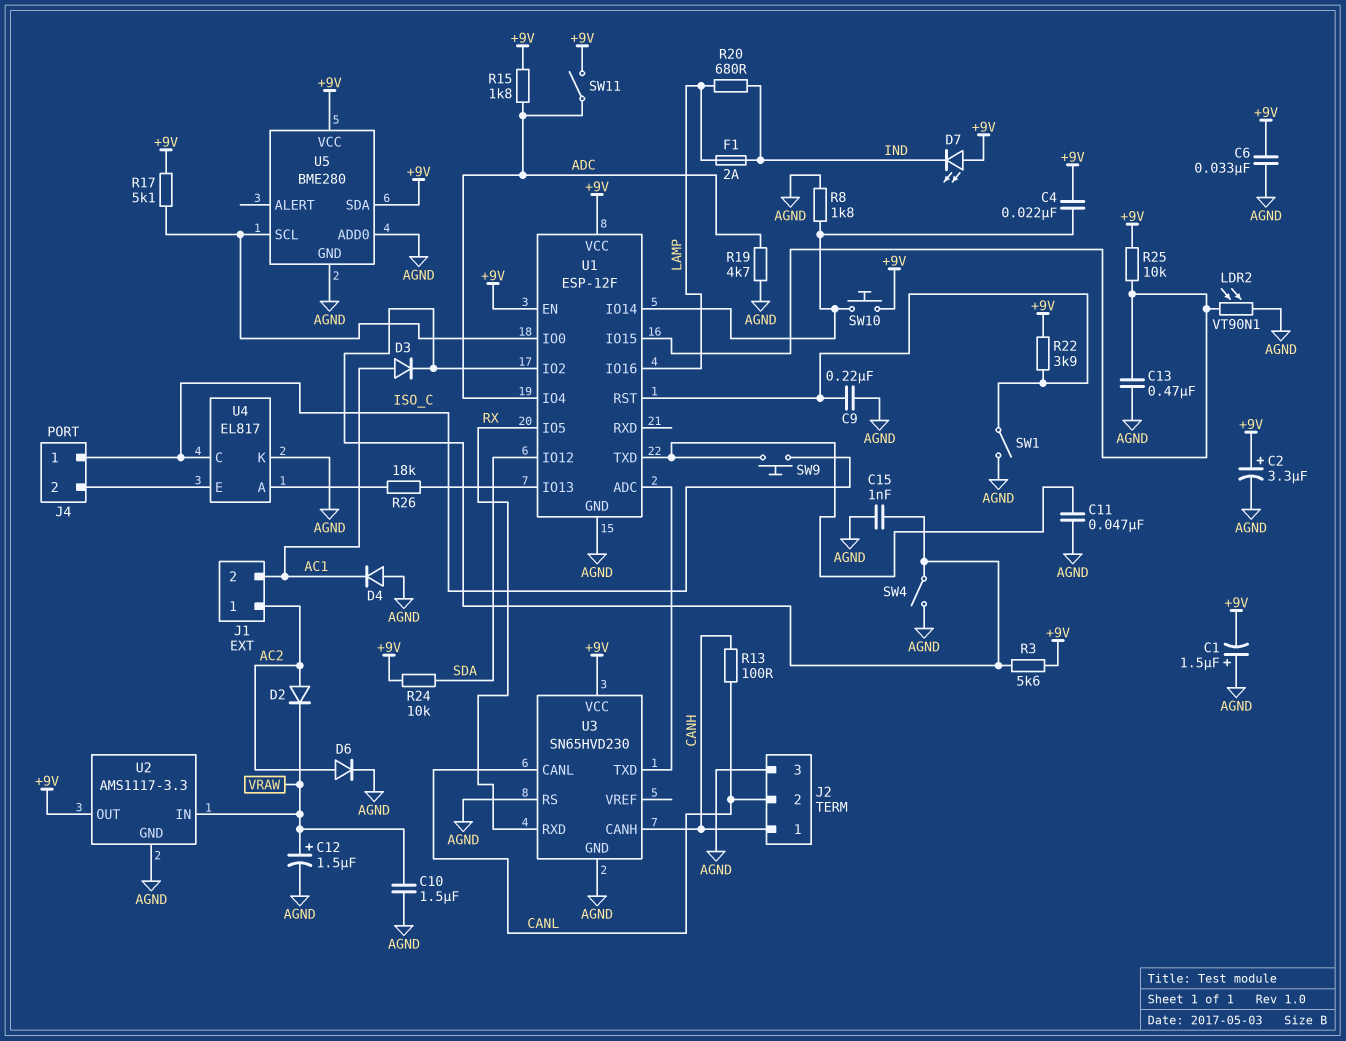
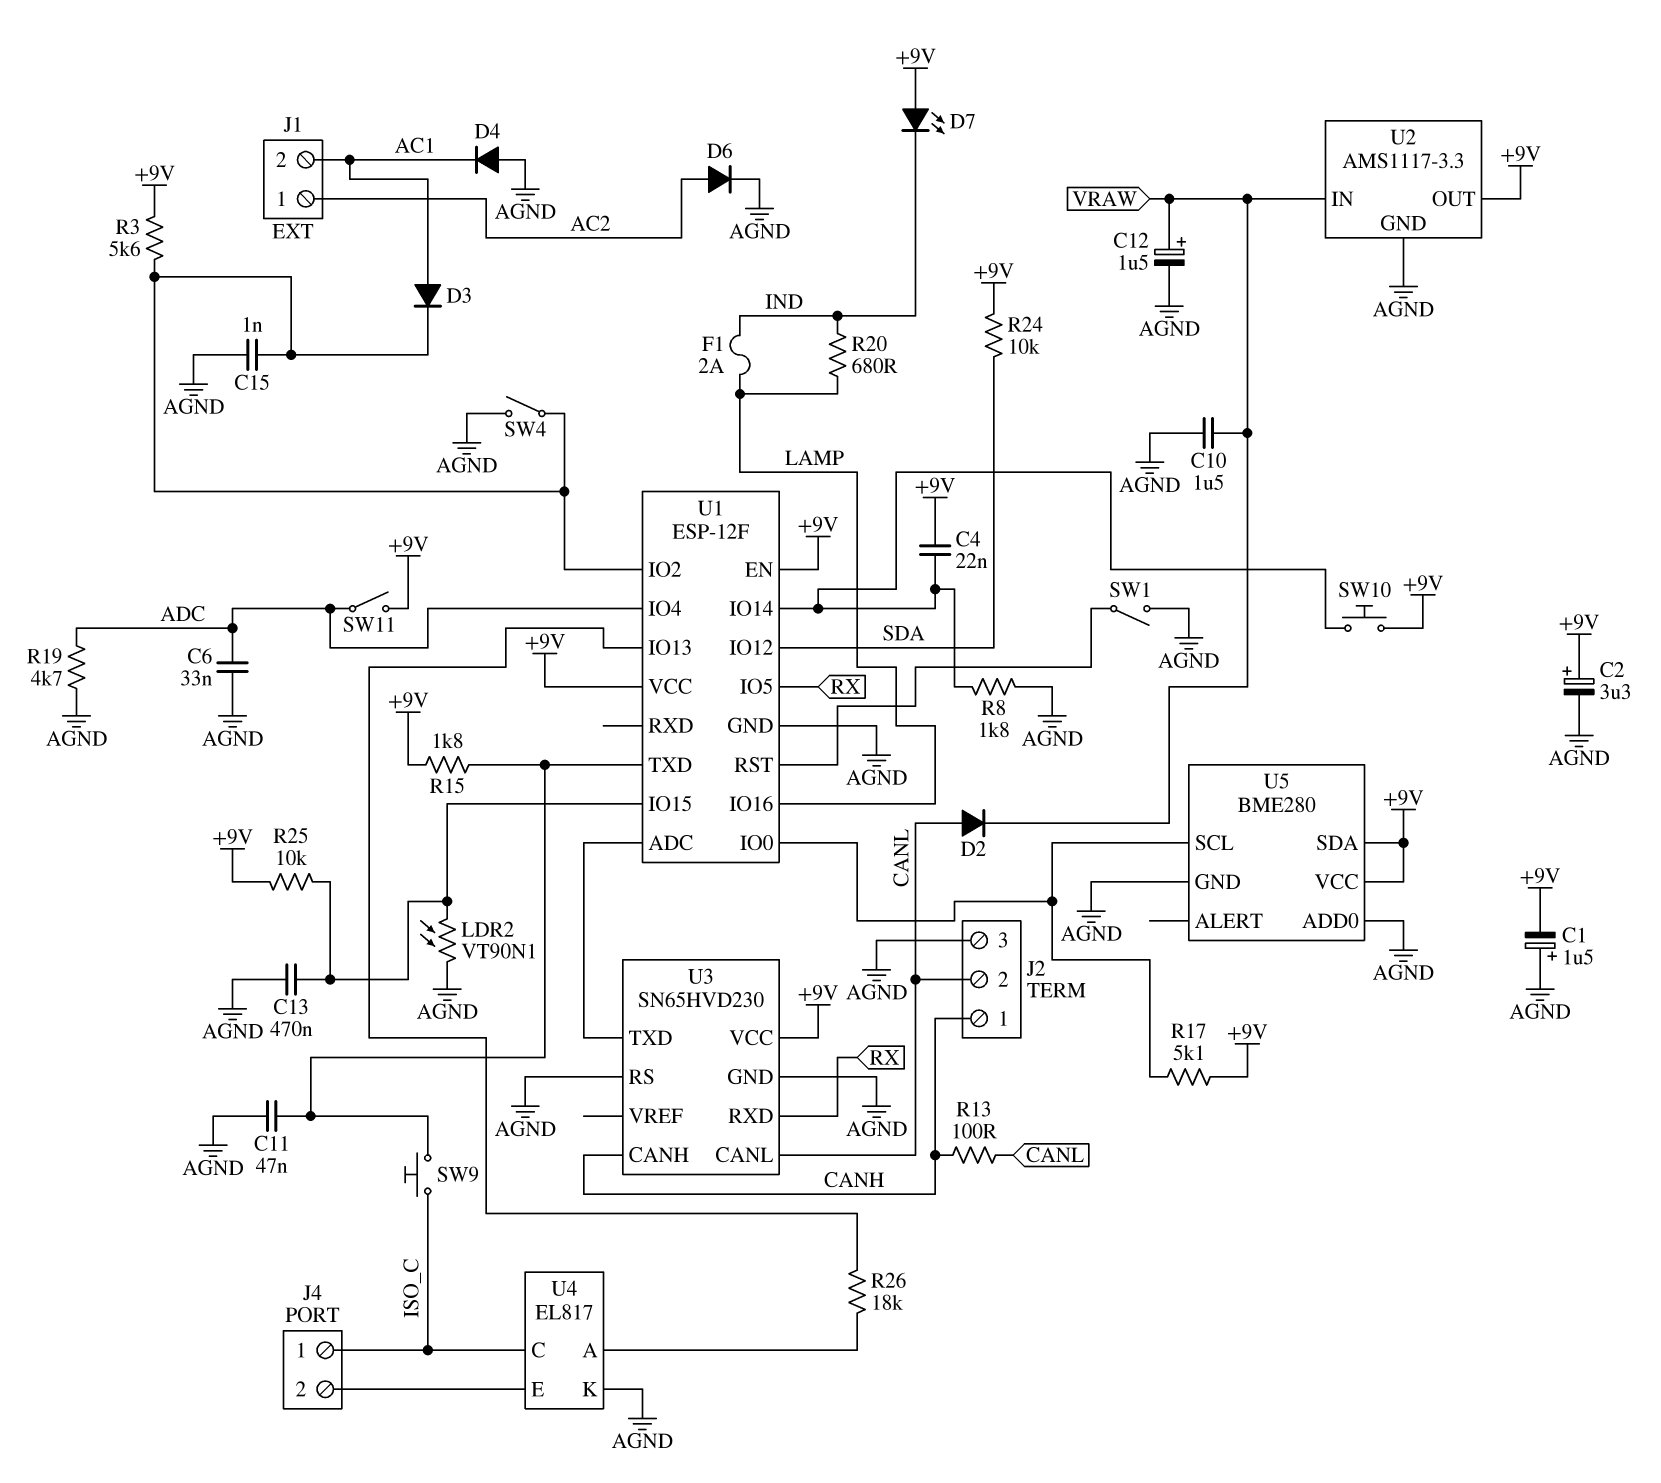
C6: 33nF (+9V, AGND) -> 33nF (ADC, AGND)
C9: 220nF (AGND, U1/RST) -> none
D2: diode (A AC2, K VRAW) -> diode (A CANL, K VRAW)
R15: 1.8k (+9V, ADC) -> 1.8k (+9V, U1/TXD)
R22: 3.9k (+9V, U1/RST) -> none

